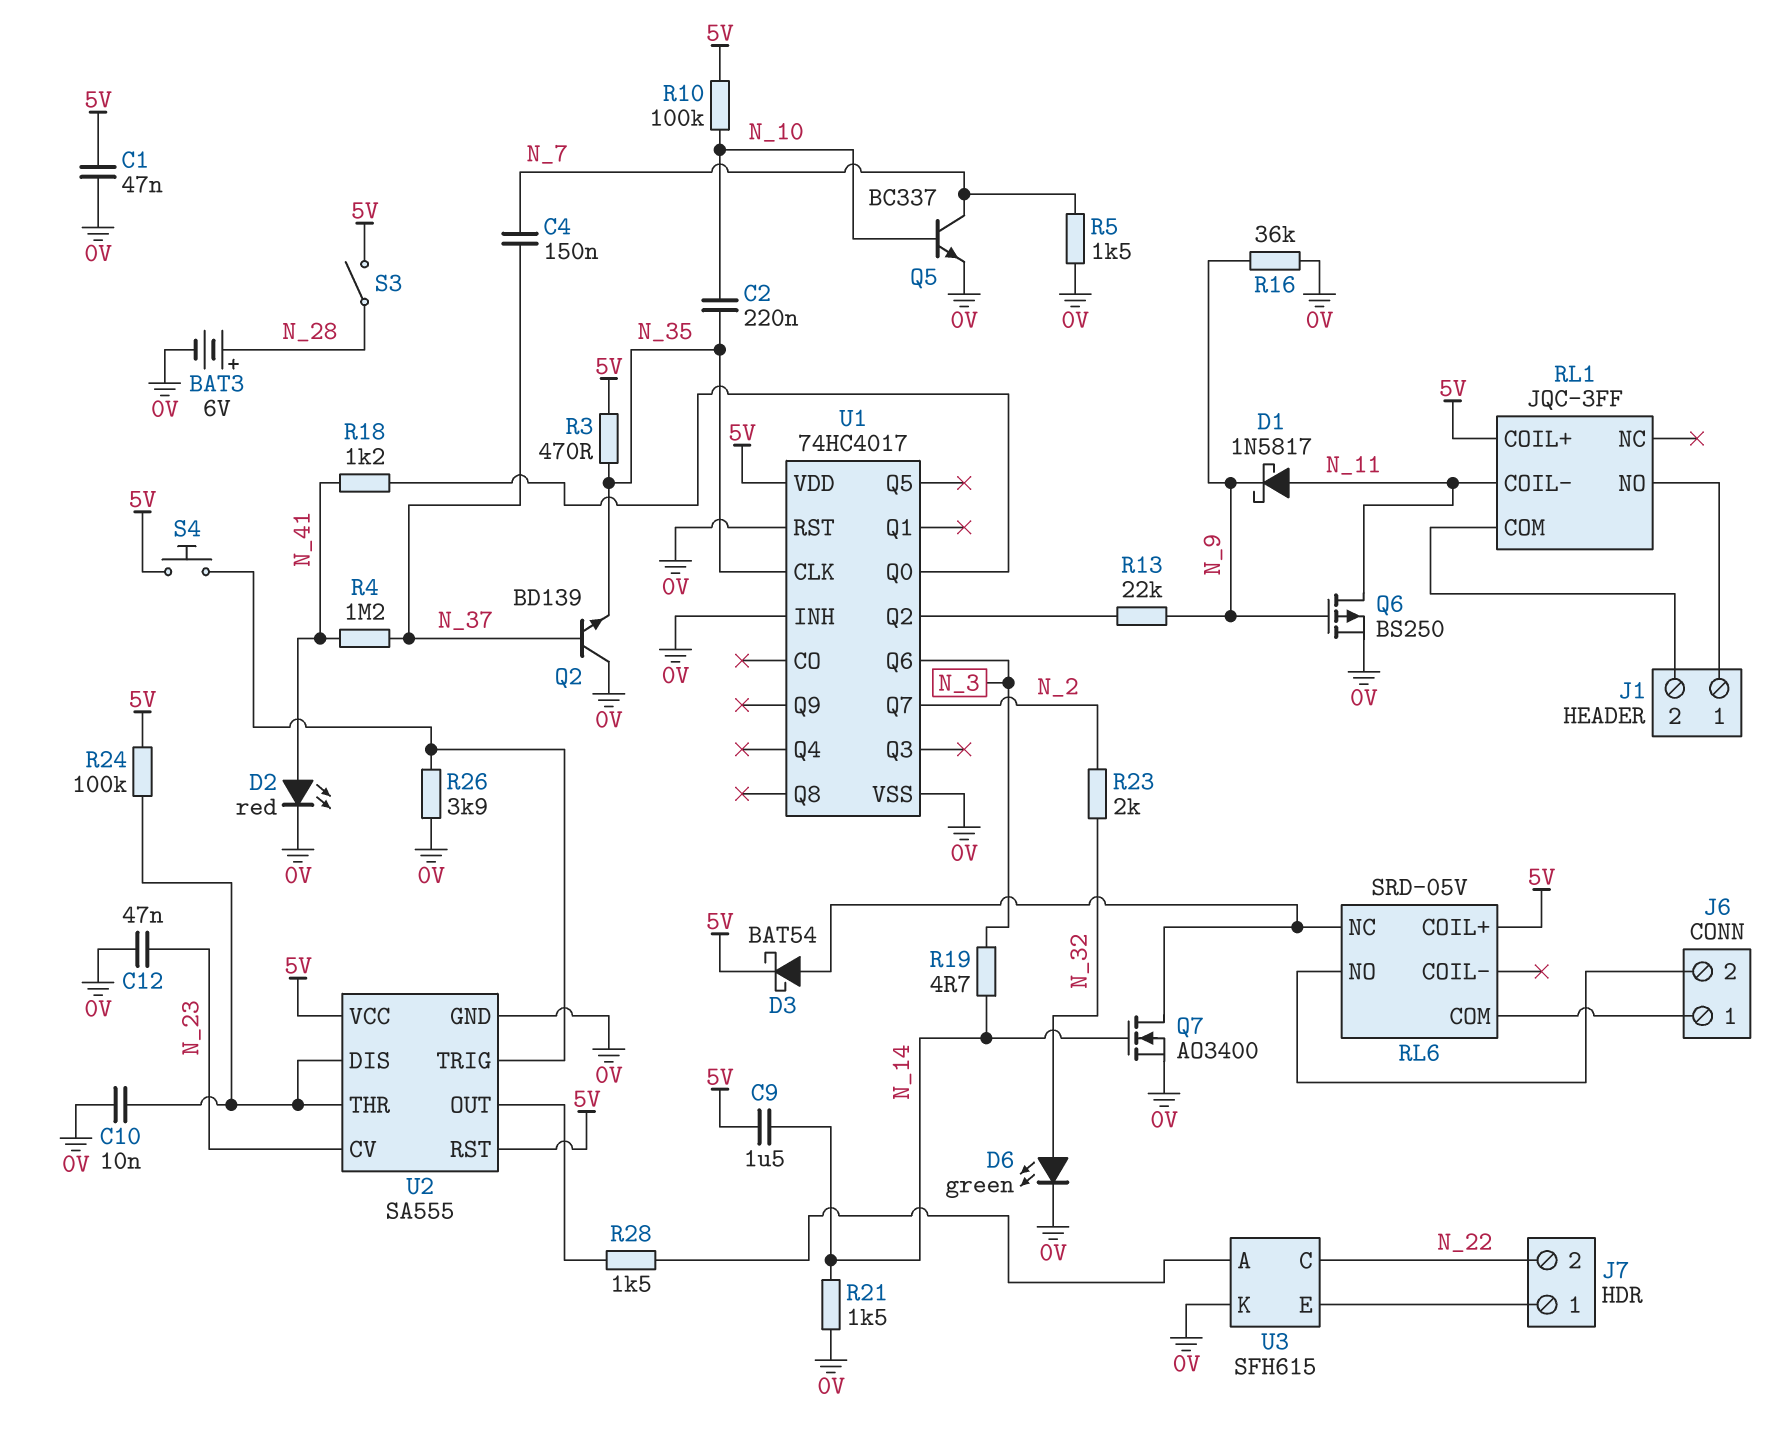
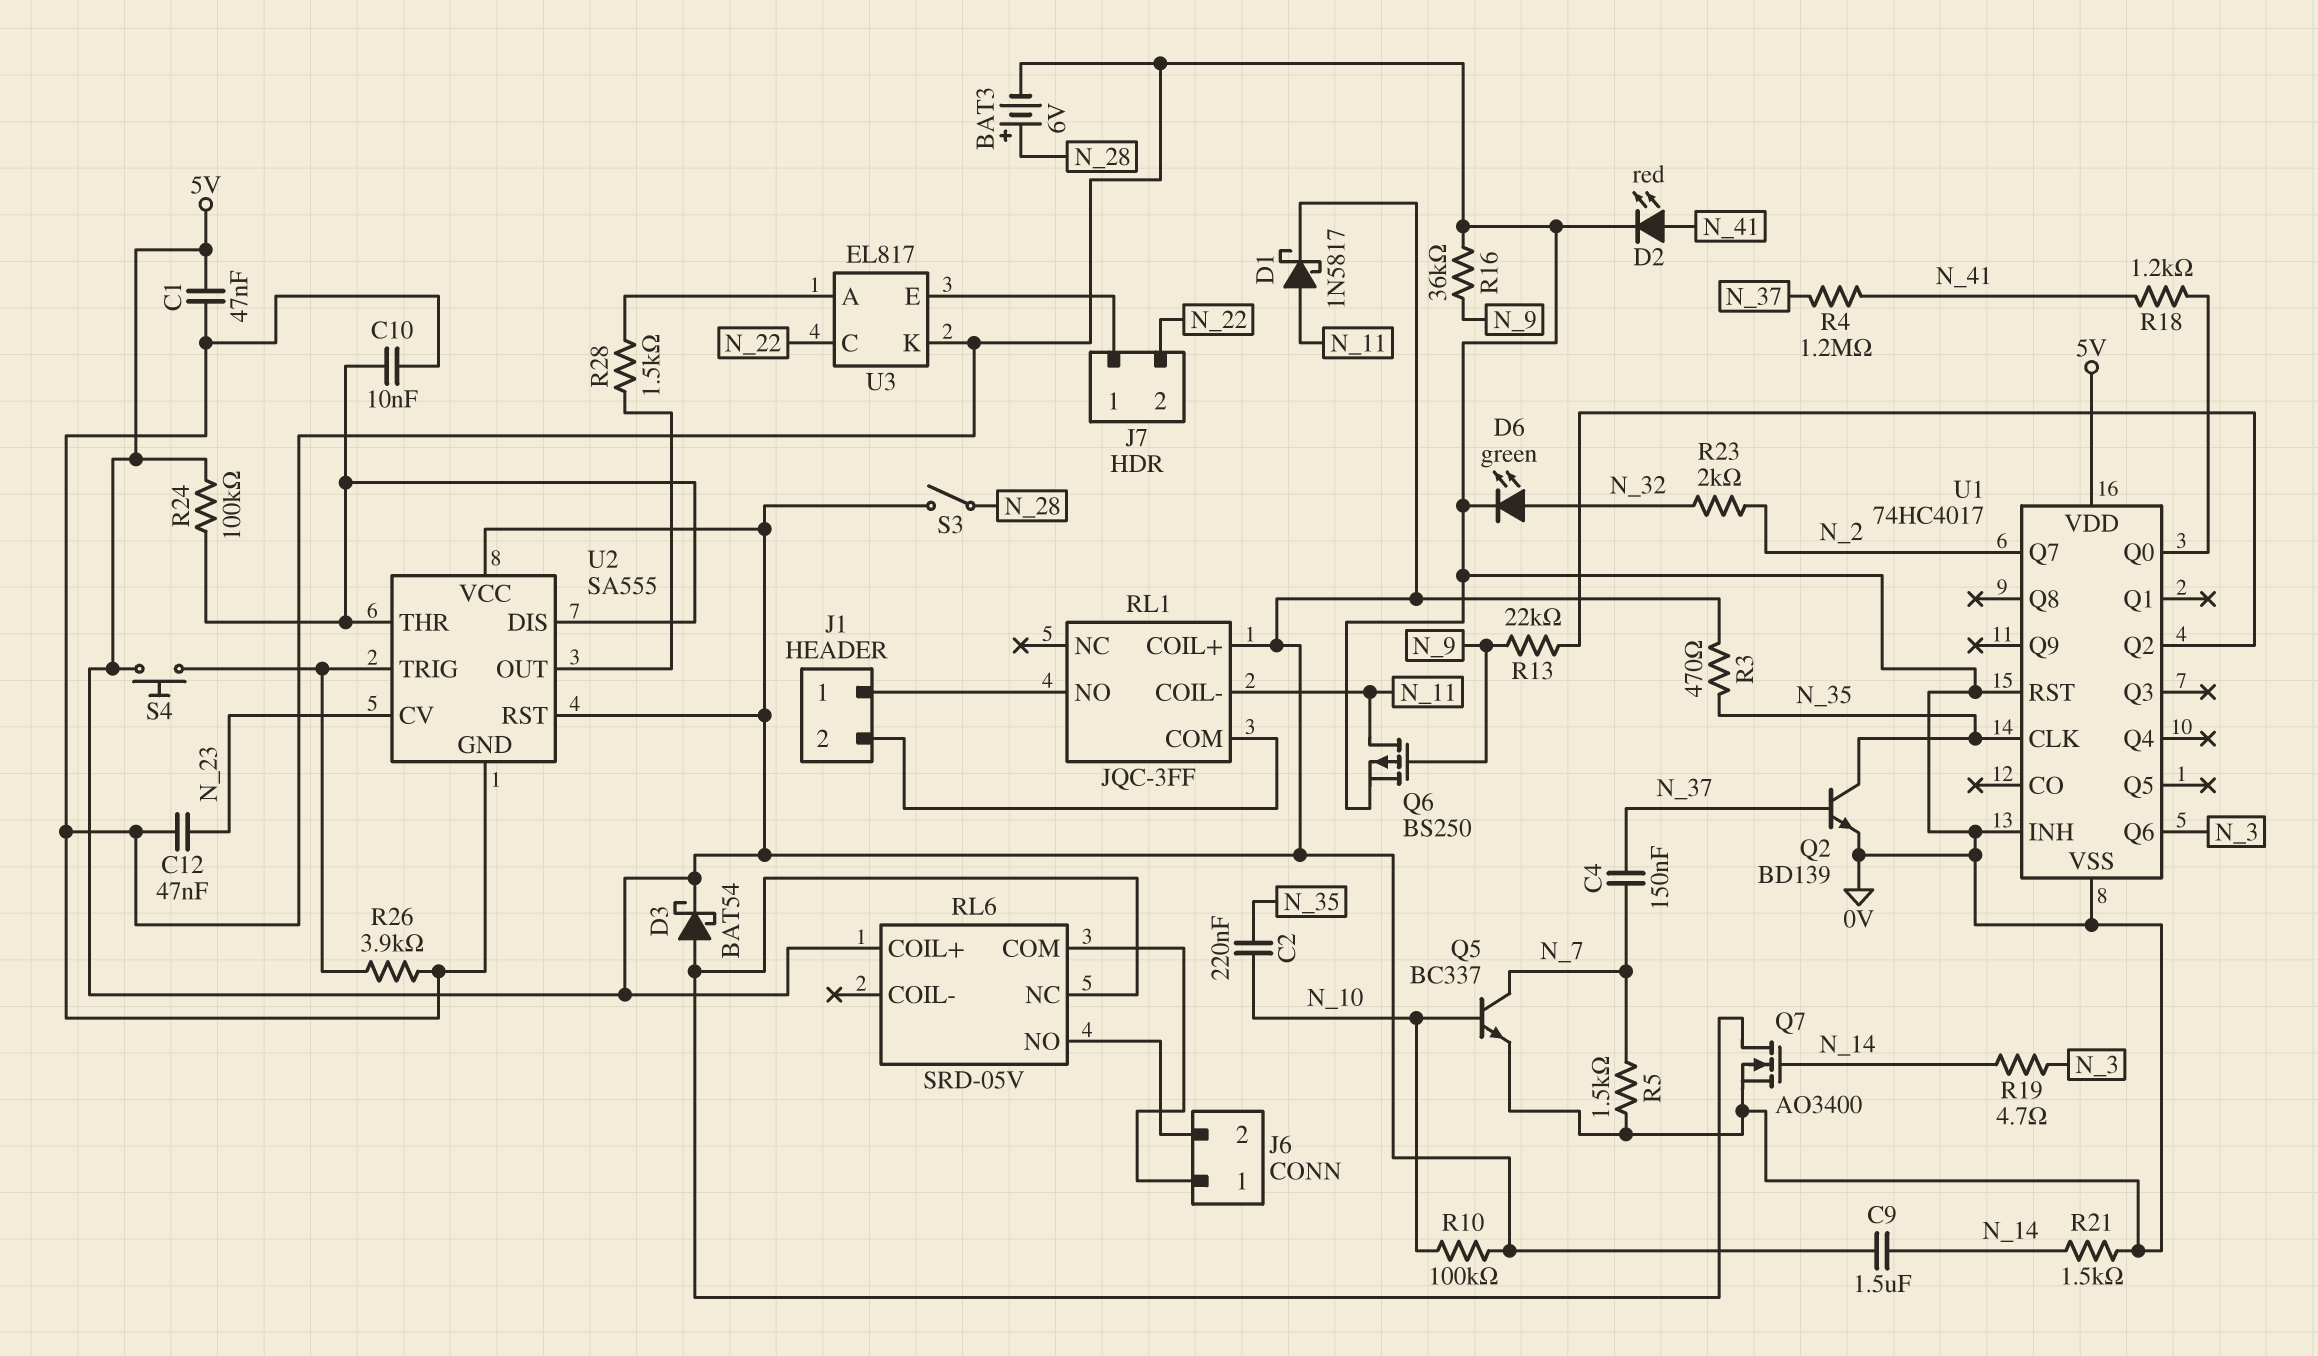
D1: schottky 1N5817 (A N_11, K N_9) -> schottky 1N5817 (A N_11, K 5V)
Q2: NPN BD139 (B N_37, C 0V, E N_35) -> NPN BD139 (B N_37, C N_35, E 0V)
U3: SFH615 -> EL817

